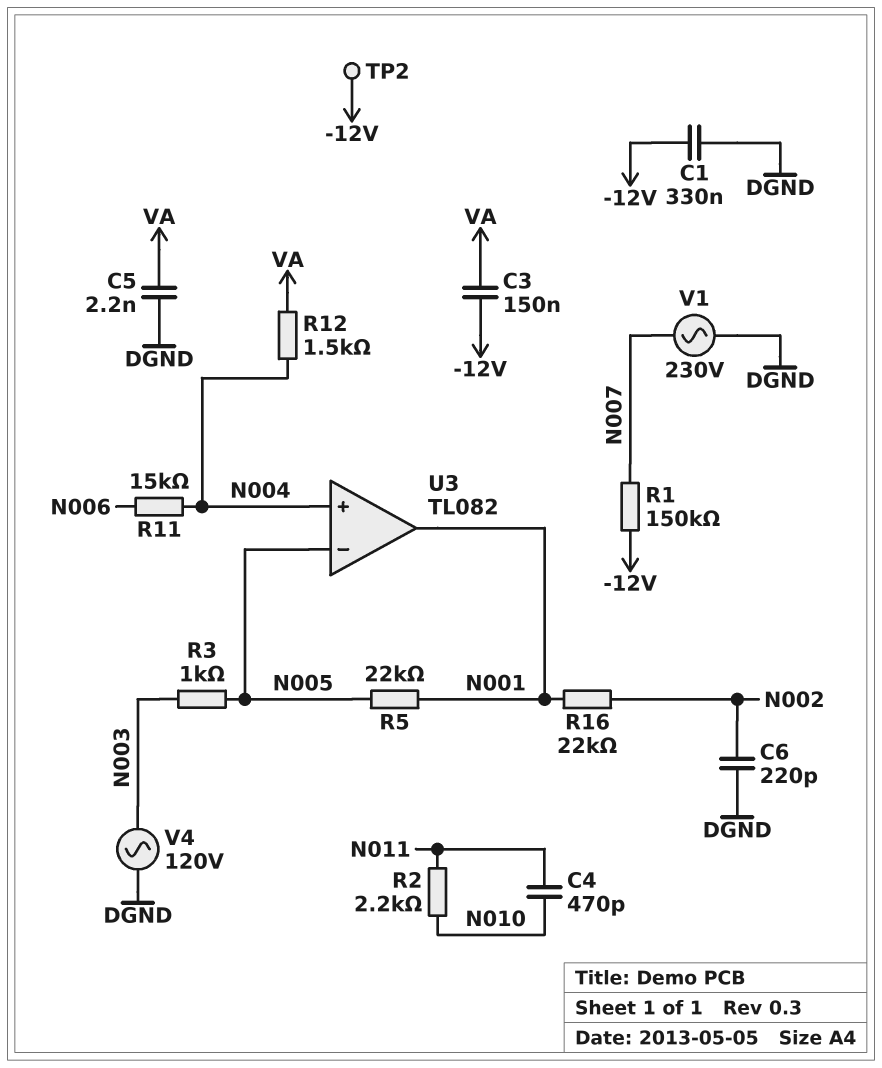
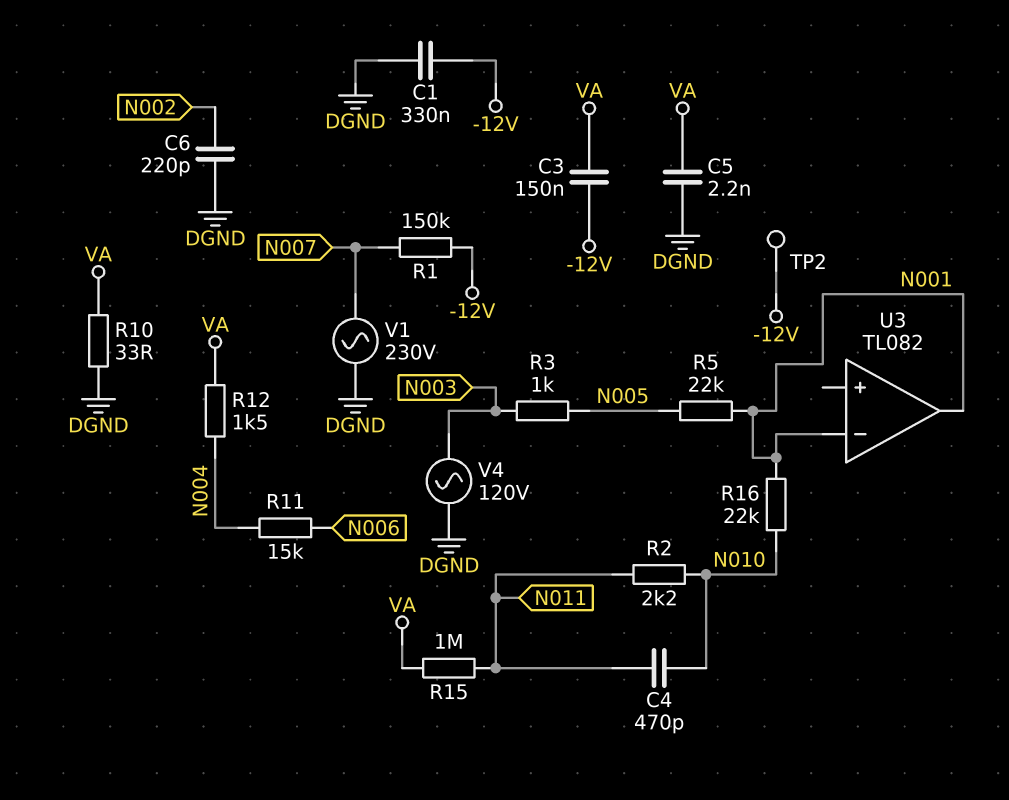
R10: none -> 33 (DGND, VA)
R15: none -> 1M (N011, VA)
R16: 22k (N001, N002) -> 22k (N001, N010)
U3 pin in+: N004 -> none
U3 pin in-: N005 -> N001

